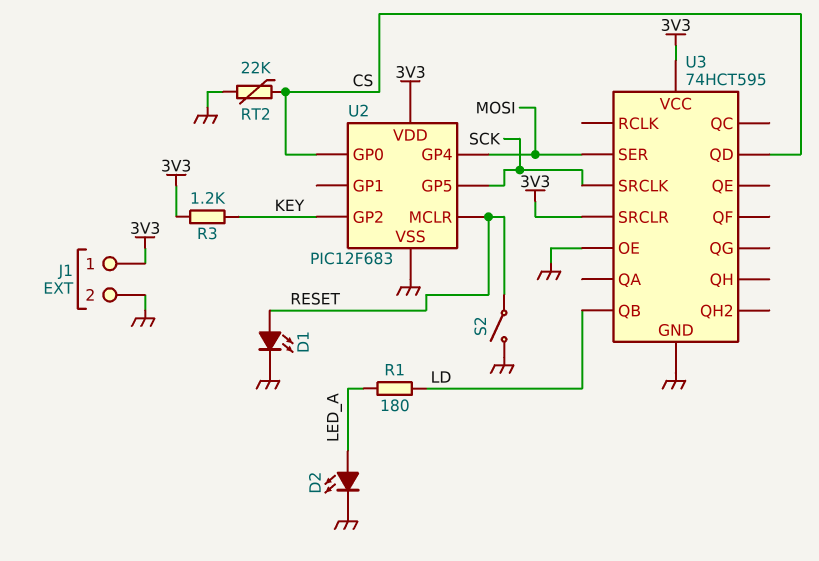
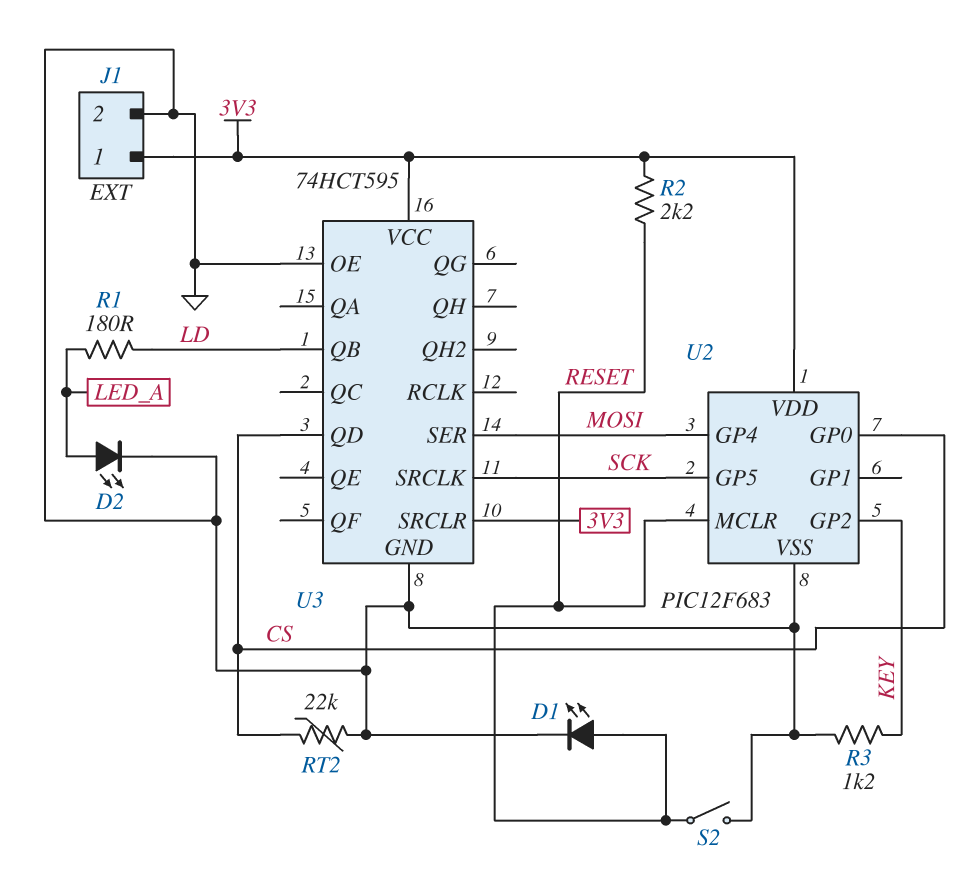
R2: none -> 2.2k (3V3, RESET)
R3: 1.2k (3V3, KEY) -> 1.2k (GND, KEY)

